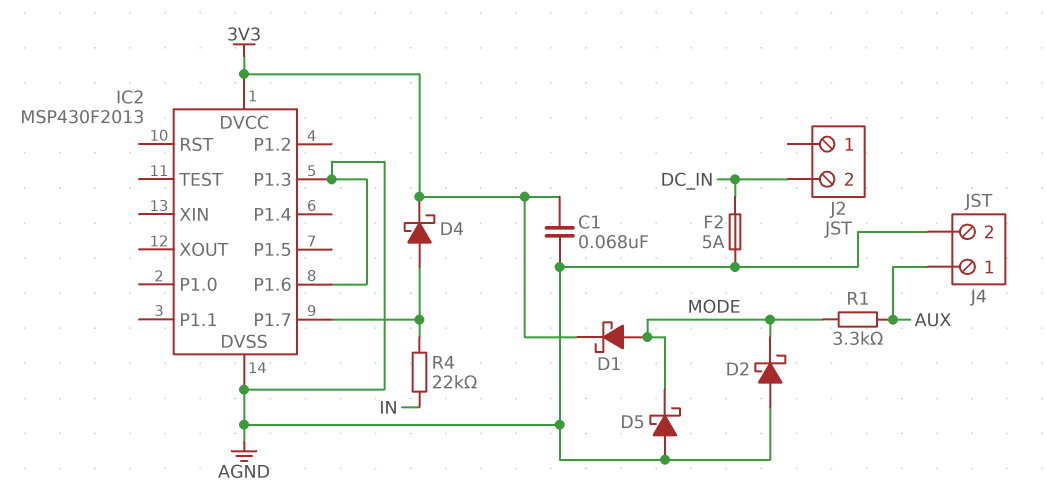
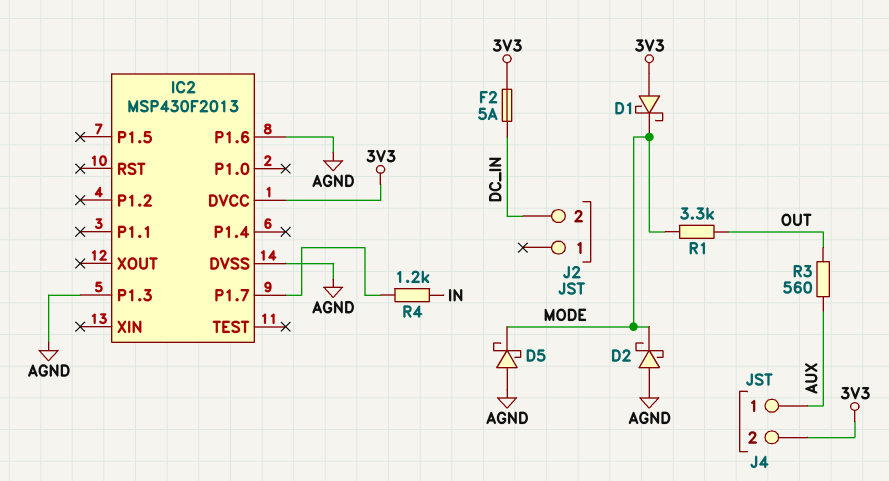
C1: 68nF (3V3, AGND) -> none
D1: schottky (A MODE, K 3V3) -> schottky (A 3V3, K MODE)
D4: schottky (A IC2/P1.7, K 3V3) -> none
F2: 5A (AGND, DC_IN) -> 5A (3V3, DC_IN)
J4 pin 2: AGND -> 3V3
R1: 3.3k (AUX, MODE) -> 3.3k (MODE, OUT)
R3: none -> 560 (AUX, OUT)
R4: 22k (IC2/P1.7, IN) -> 1.2k (IC2/P1.7, IN)

